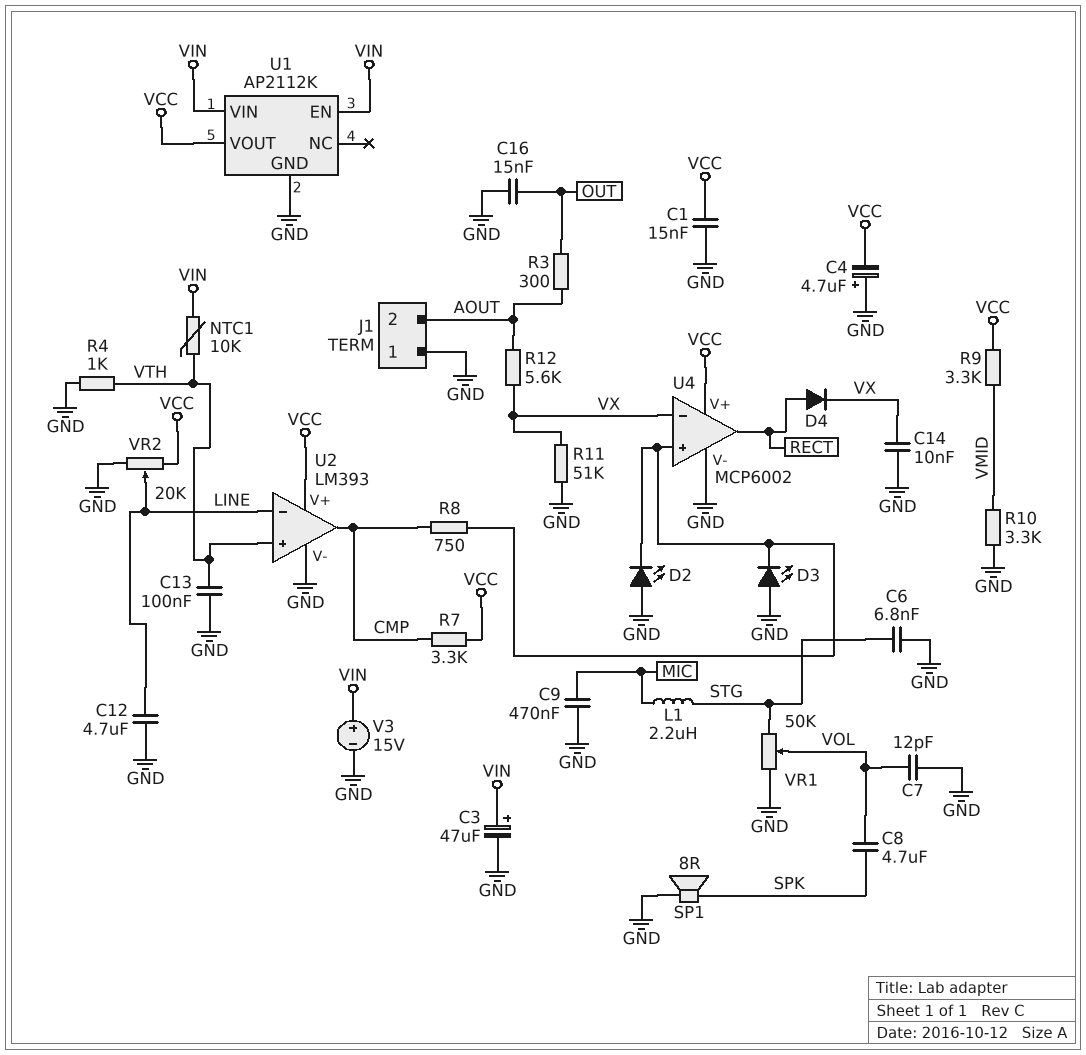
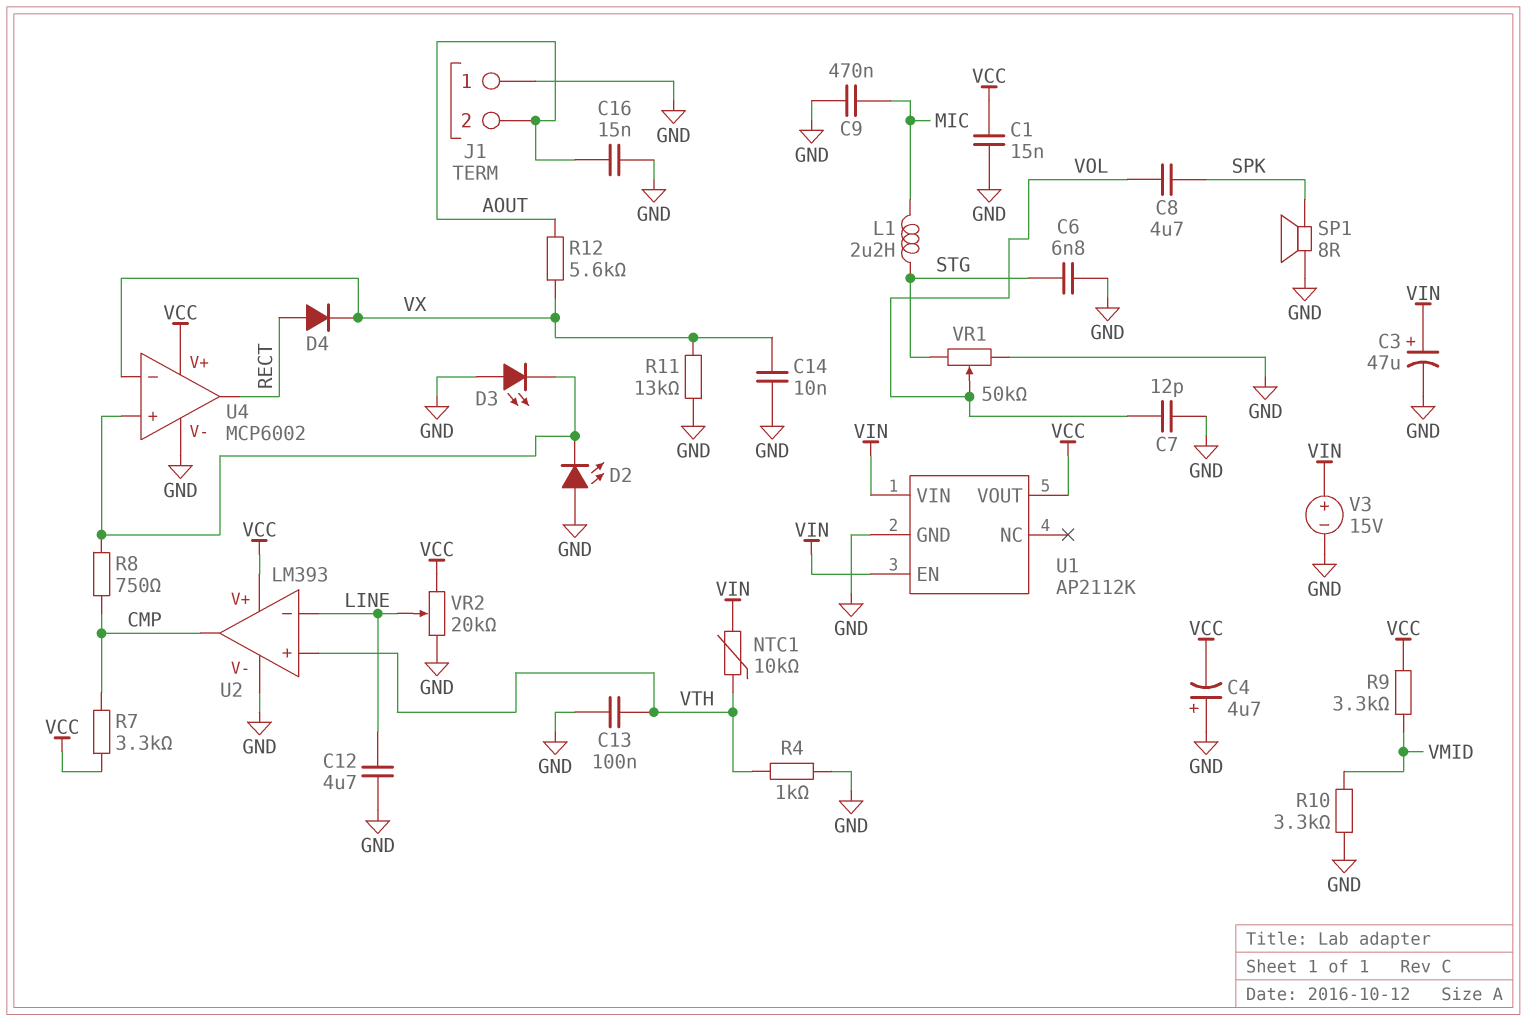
C16: 15nF (GND, OUT) -> 15nF (AOUT, GND)
R3: 300 (AOUT, OUT) -> none
R11: 51k (GND, VX) -> 13k (GND, VX)

